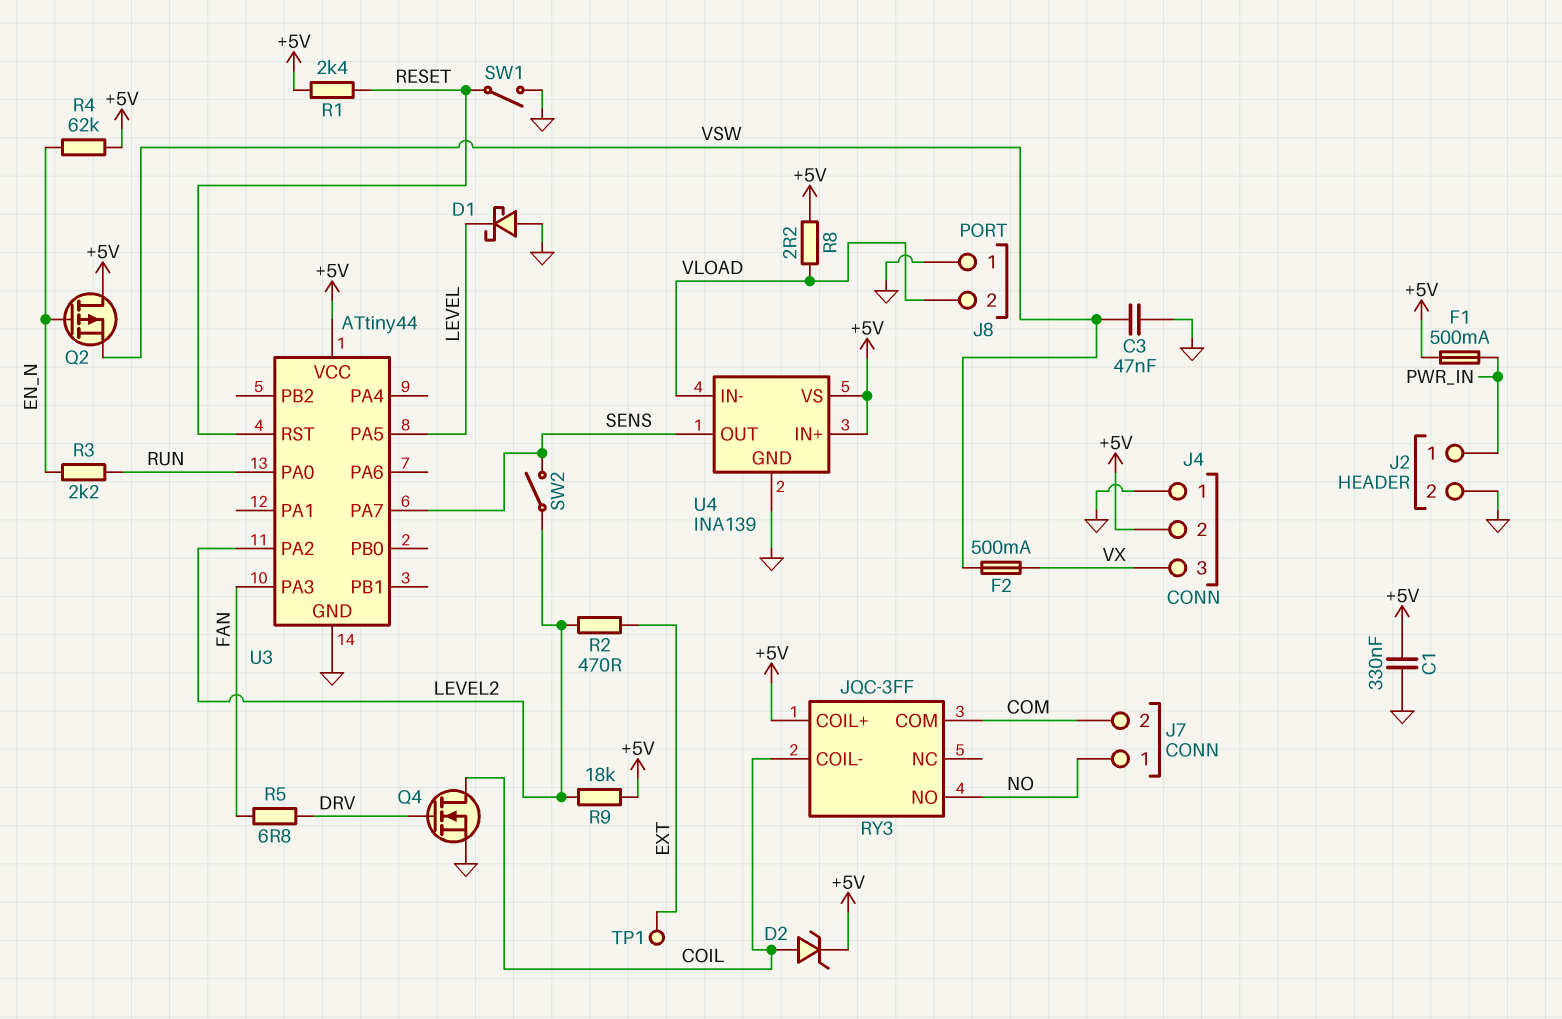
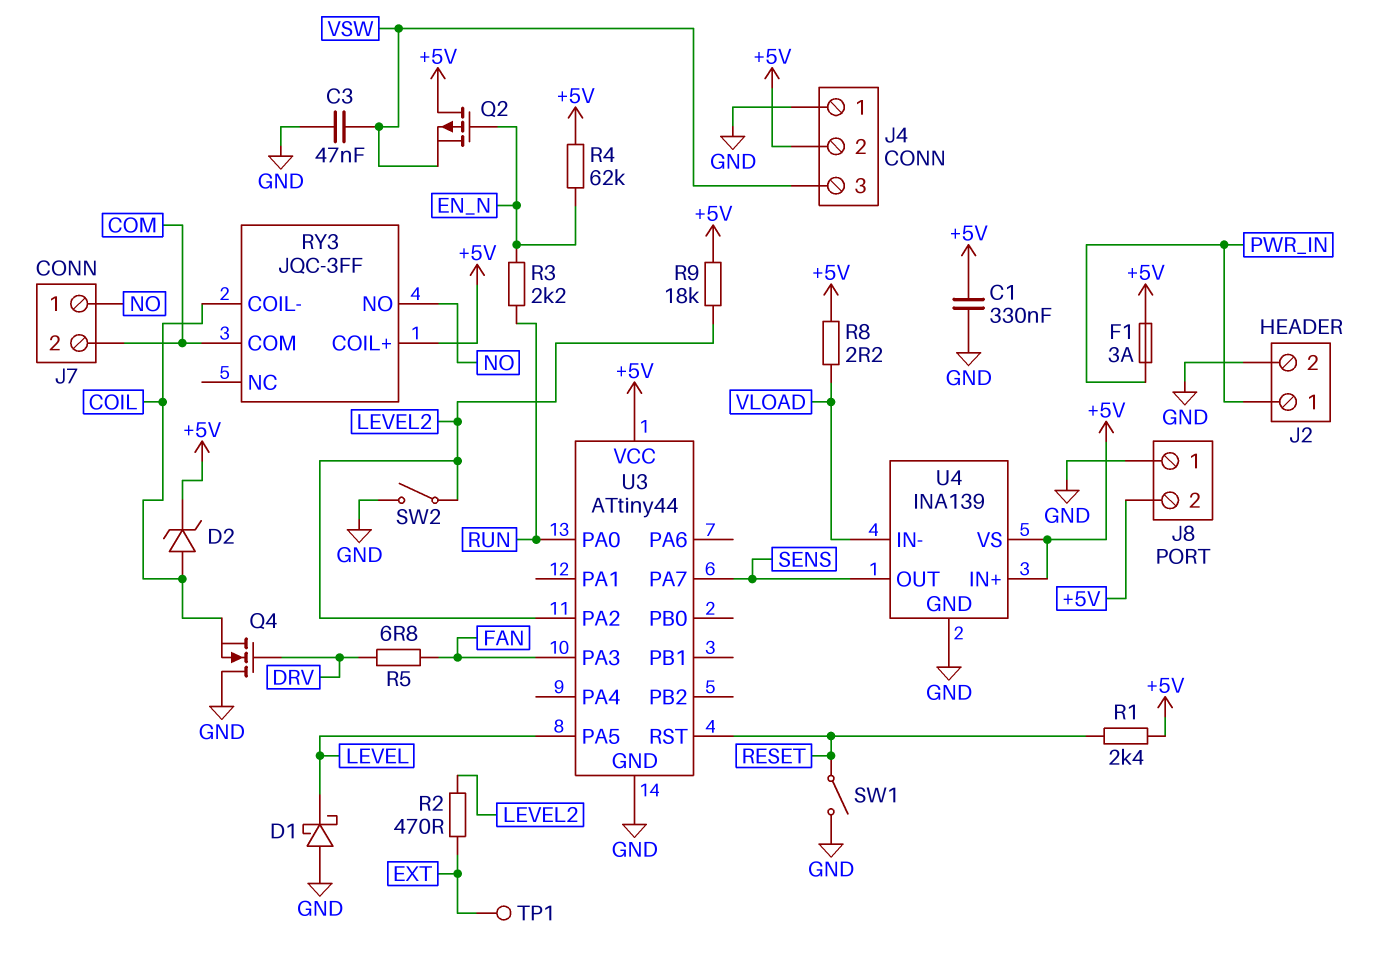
F1: 500mA (+5V, PWR_IN) -> 3A (+5V, PWR_IN)
F2: 500mA (VSW, VX) -> none
J4 pin 3: VX -> VSW
J8 pin 2: VLOAD -> +5V
Q4: NMOS (G DRV, D COIL, S GND) -> NMOS (G DRV, D GND, S COIL)
SW2: switch (LEVEL2, SENS) -> switch (GND, LEVEL2)

